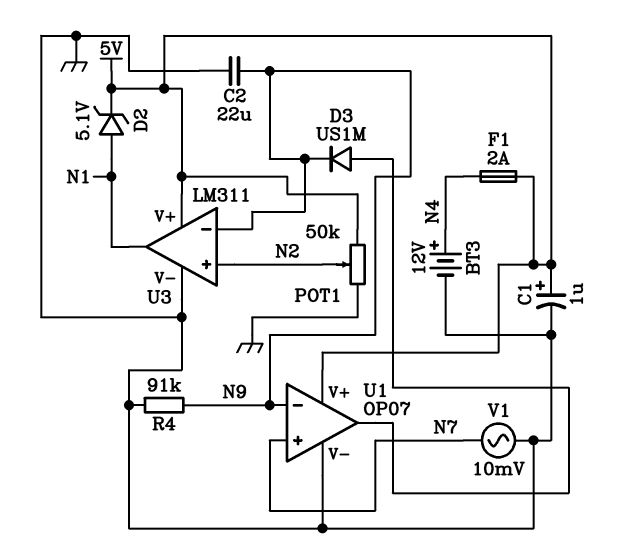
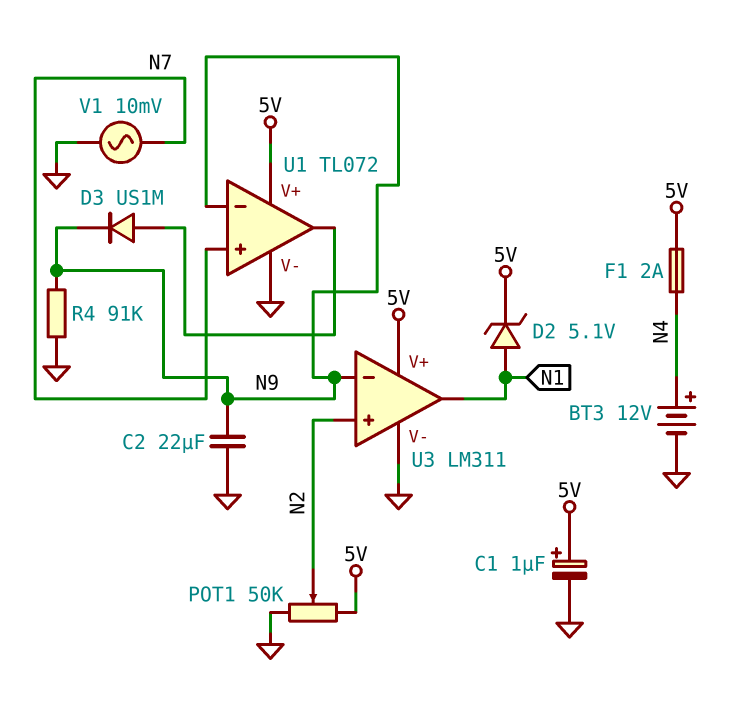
U1: OP07 -> TL072

